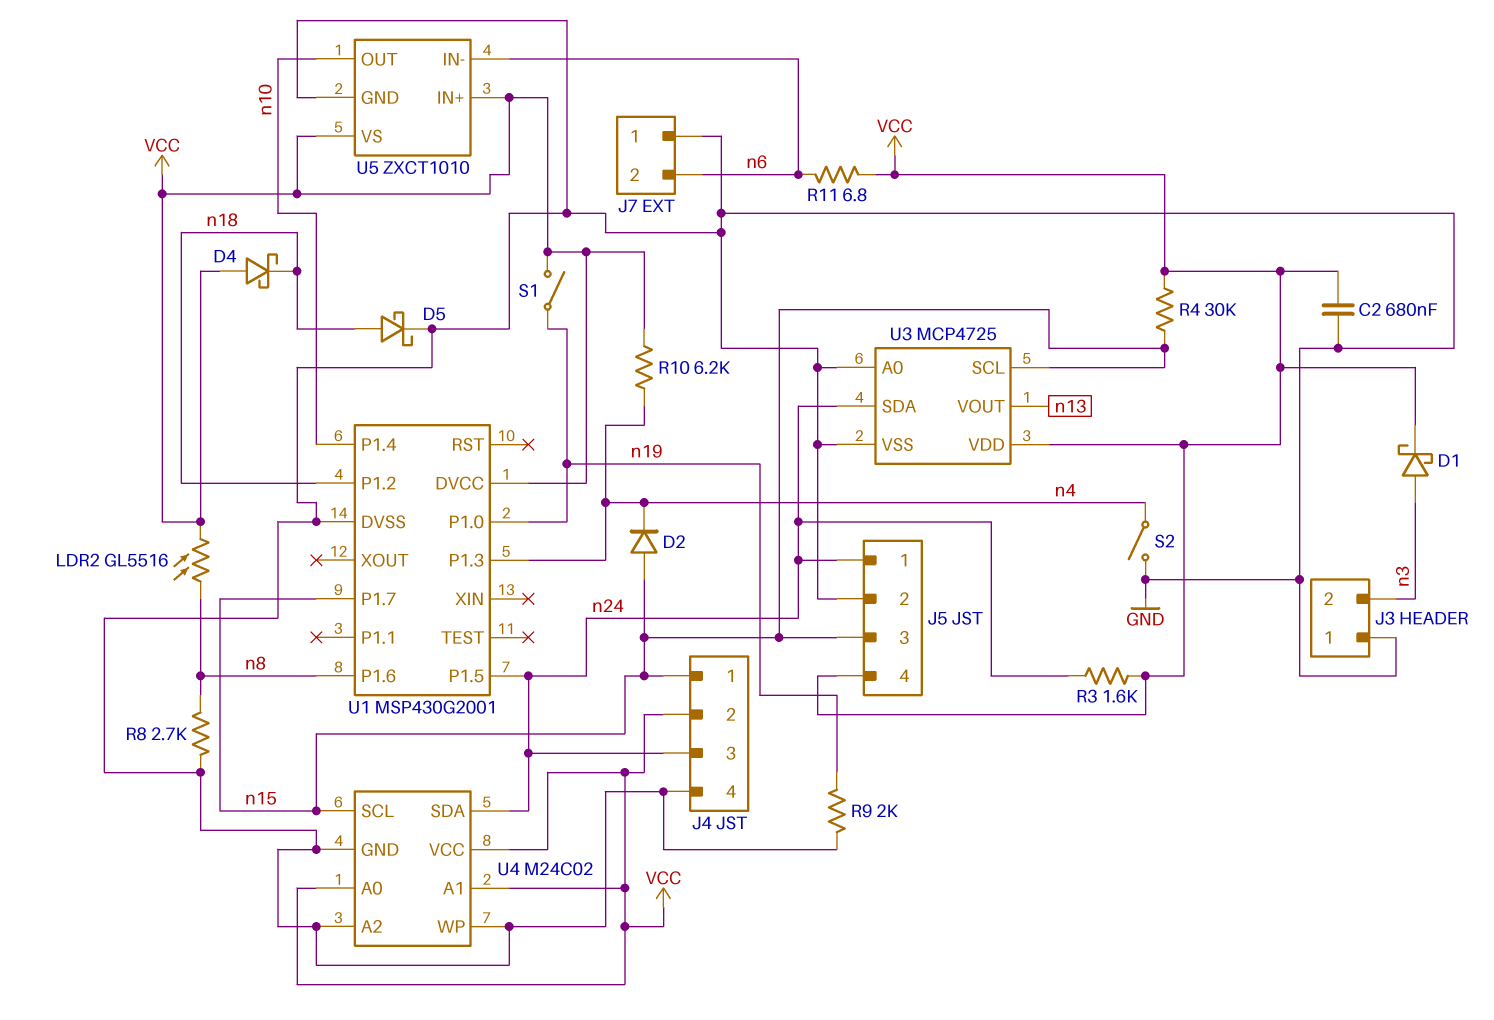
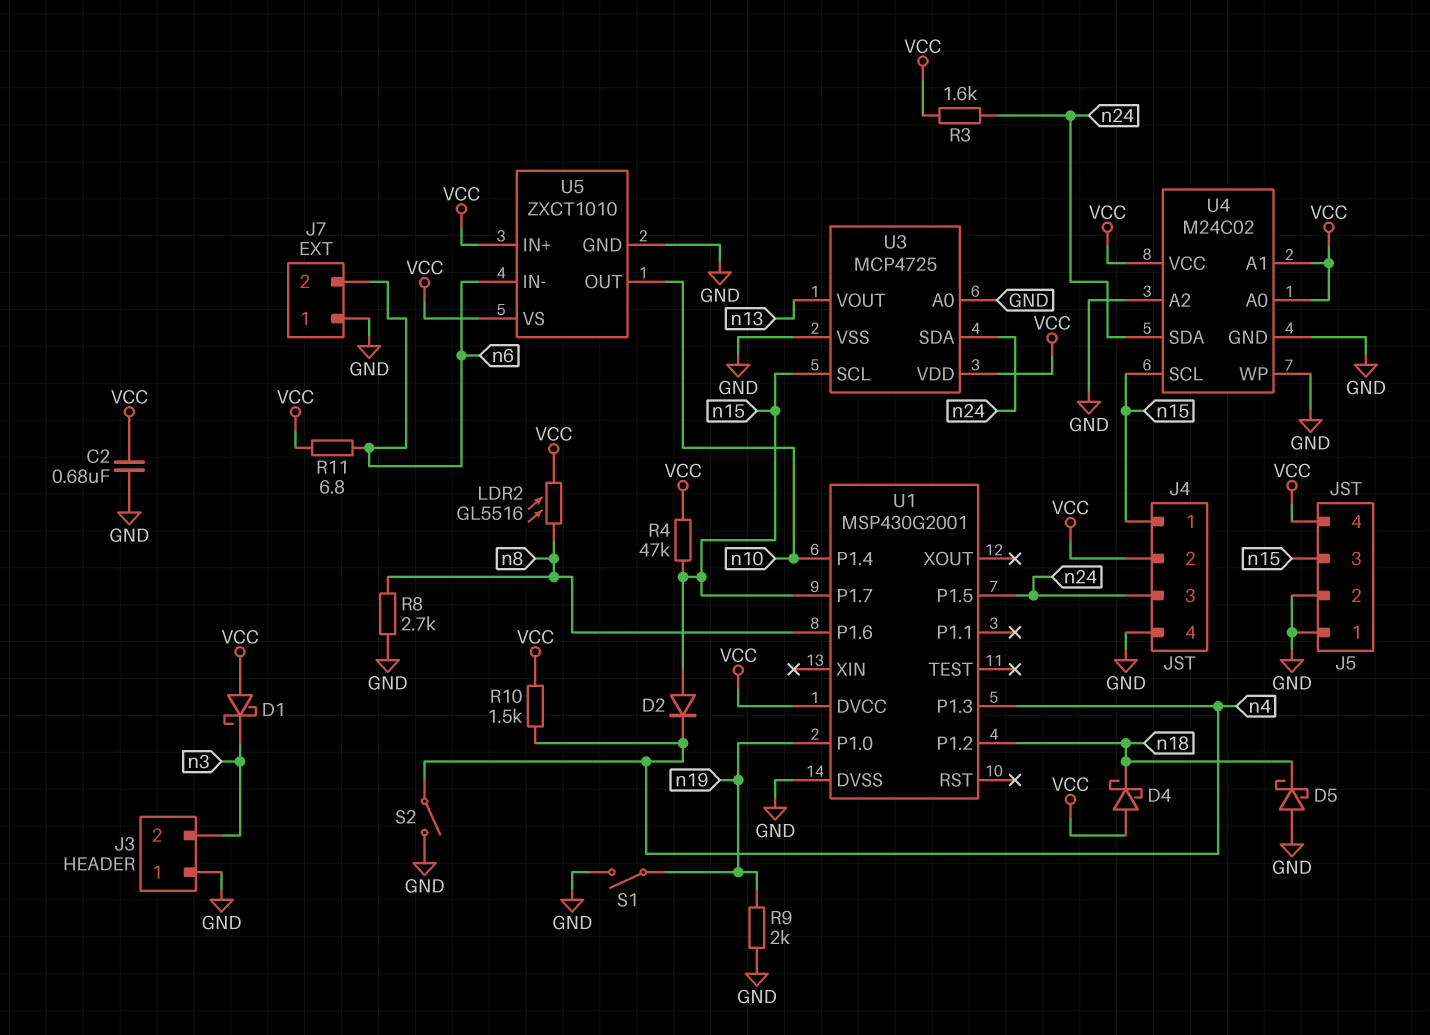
D1: schottky (A n3, K VCC) -> schottky (A VCC, K n3)
D5: schottky (A n18, K GND) -> schottky (A GND, K n18)
J5 pin 1: n24 -> GND
R4: 30k (VCC, n15) -> 47k (VCC, n15)
R10: 6.2k (VCC, n4) -> 1.5k (VCC, n4)
S1: switch (VCC, n19) -> switch (GND, n19)

